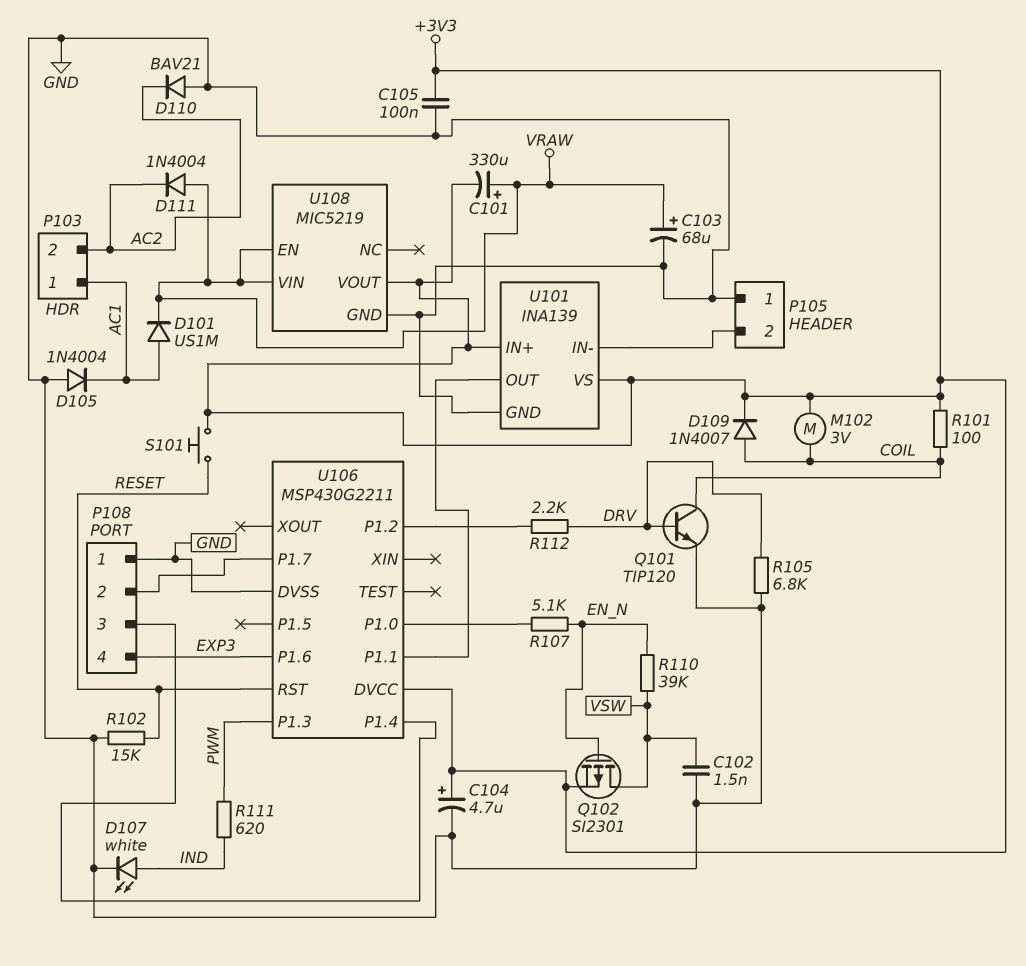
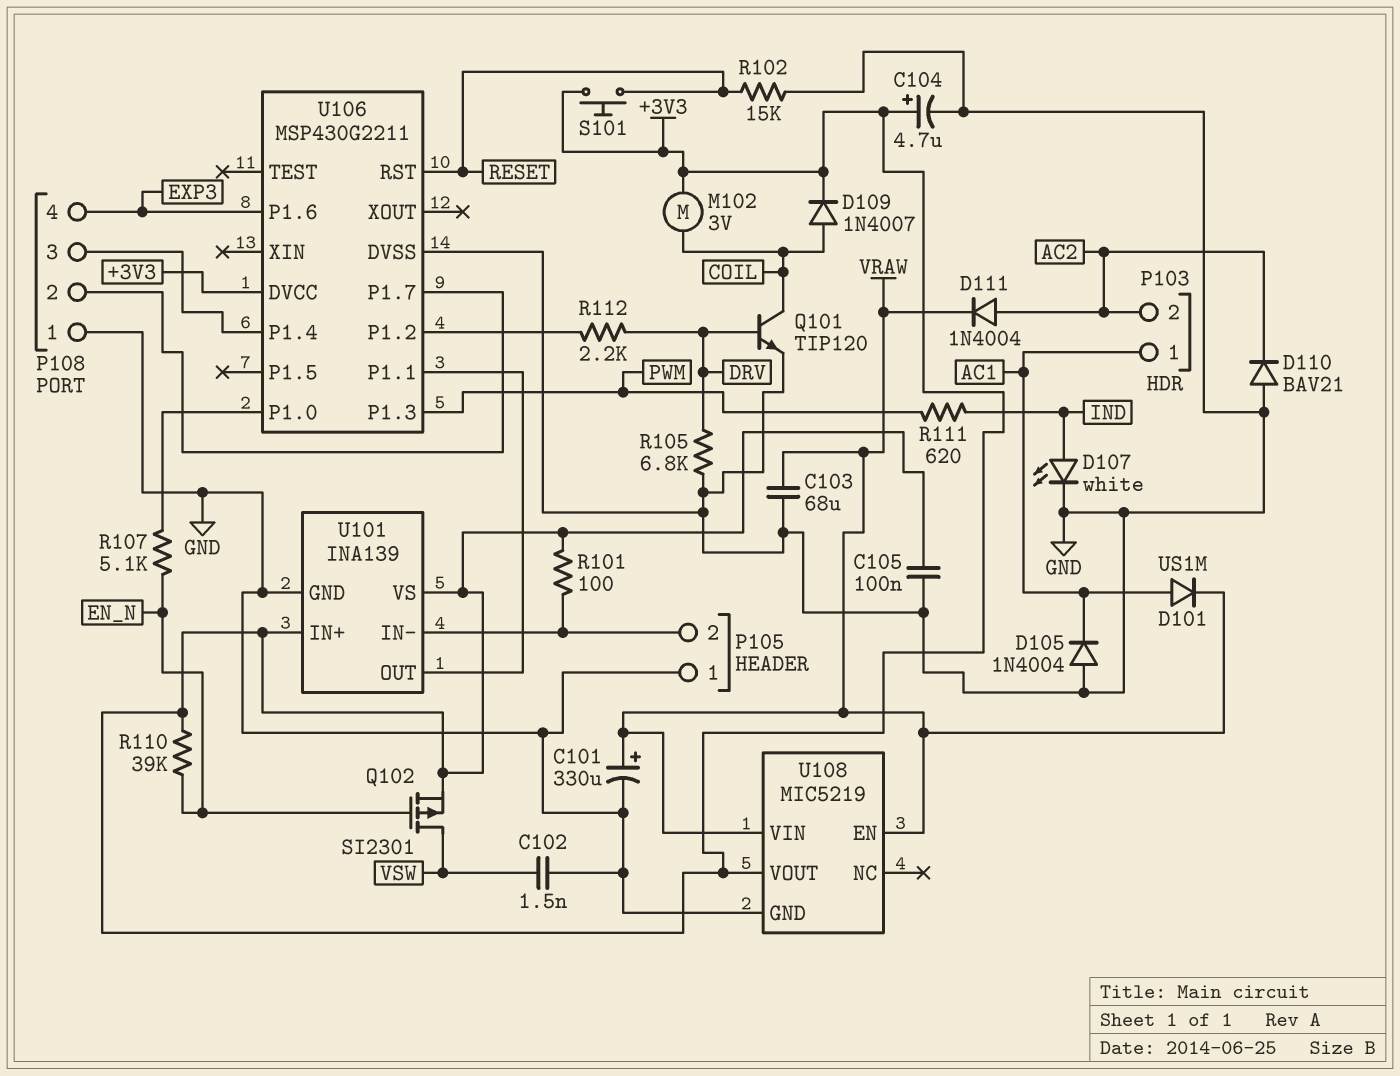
C101: 330uF (plus VRAW, minus +3V3) -> 330uF (plus VRAW, minus GND)
C103: 68uF (plus VRAW, minus GND) -> 68uF (GND, VRAW)
D111: diode 1N4004 (A VRAW, K AC2) -> diode 1N4004 (A AC2, K VRAW)
R101: 100 (+3V3, COIL) -> 100 (+3V3, P105/2)
R110: 39k (EN_N, VSW) -> 39k (+3V3, EN_N)

